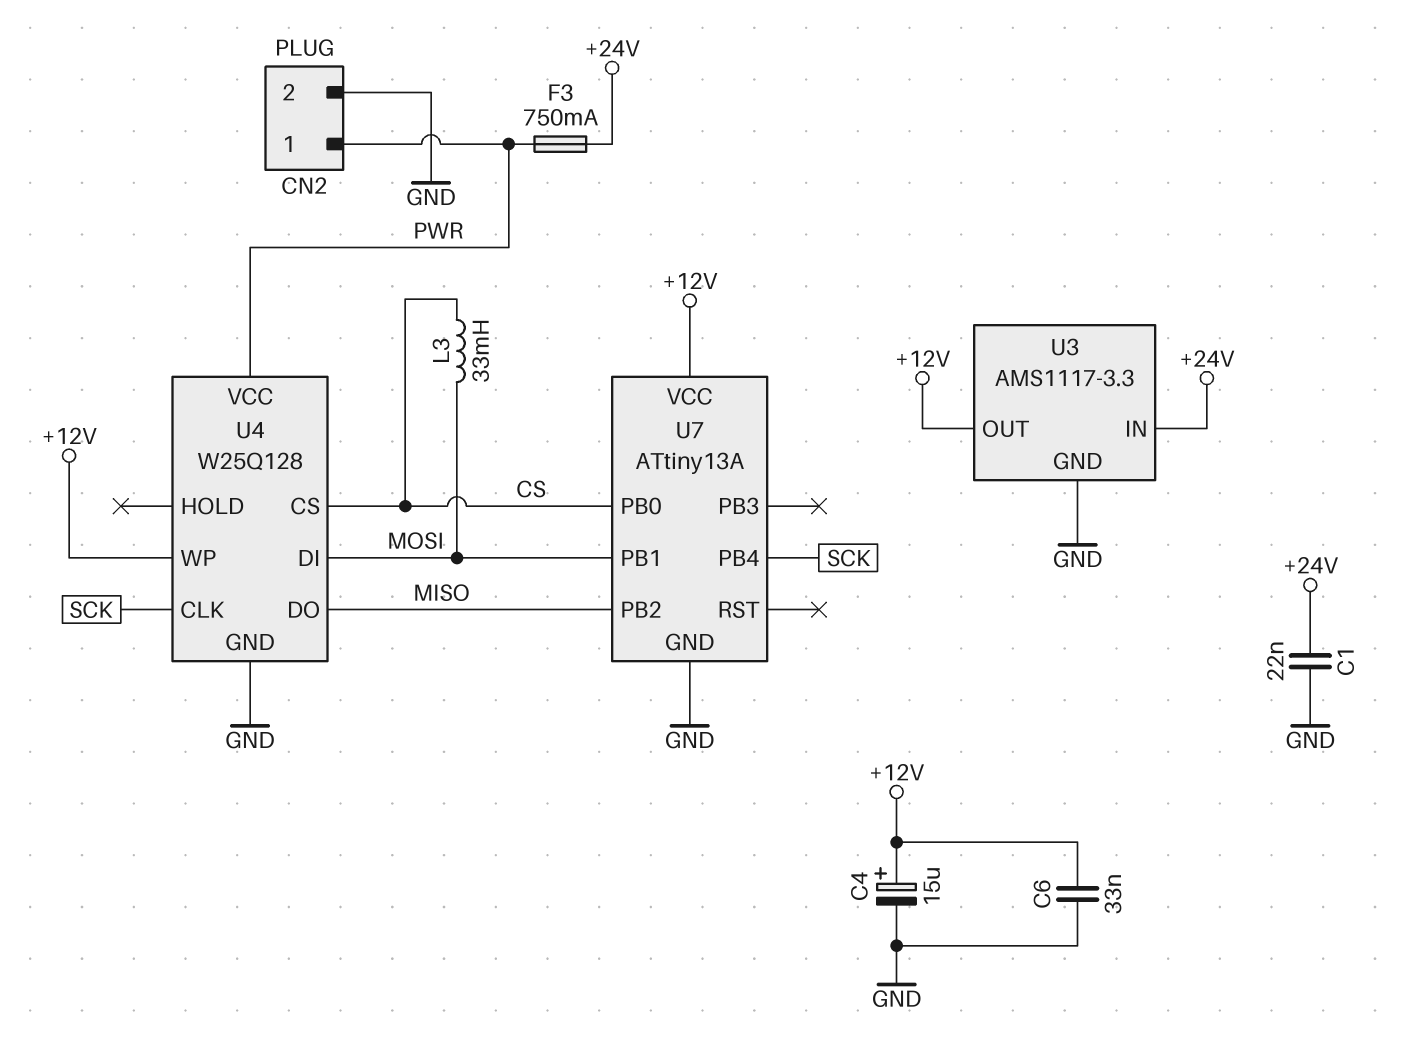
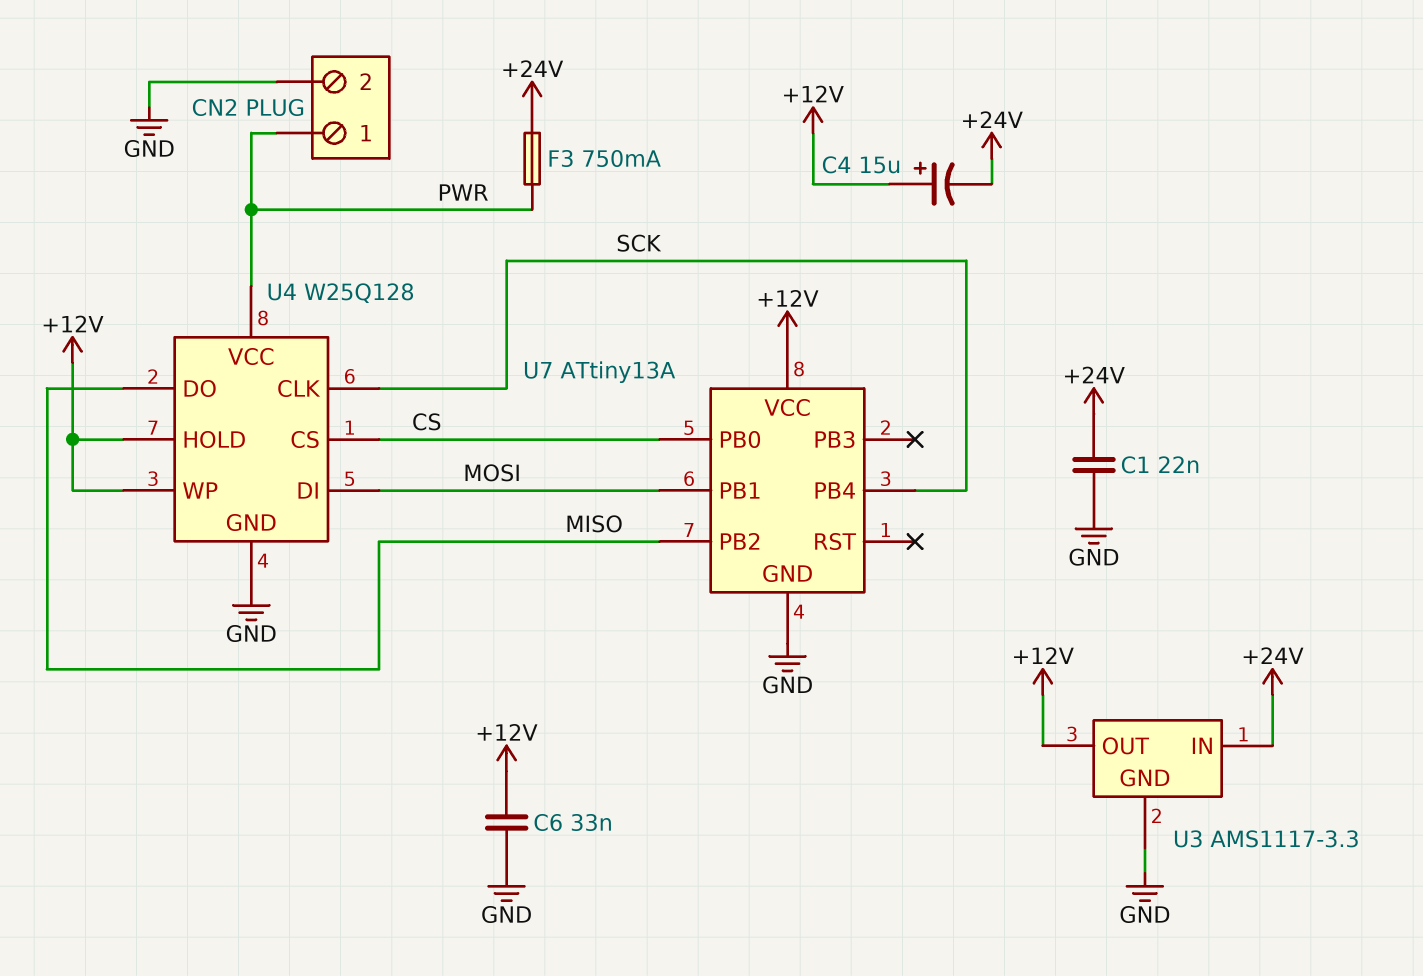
C4: 15uF (plus +12V, minus GND) -> 15uF (plus +12V, minus +24V)
L3: 33mH (CS, MOSI) -> none
U4 pin HOLD: none -> +12V

